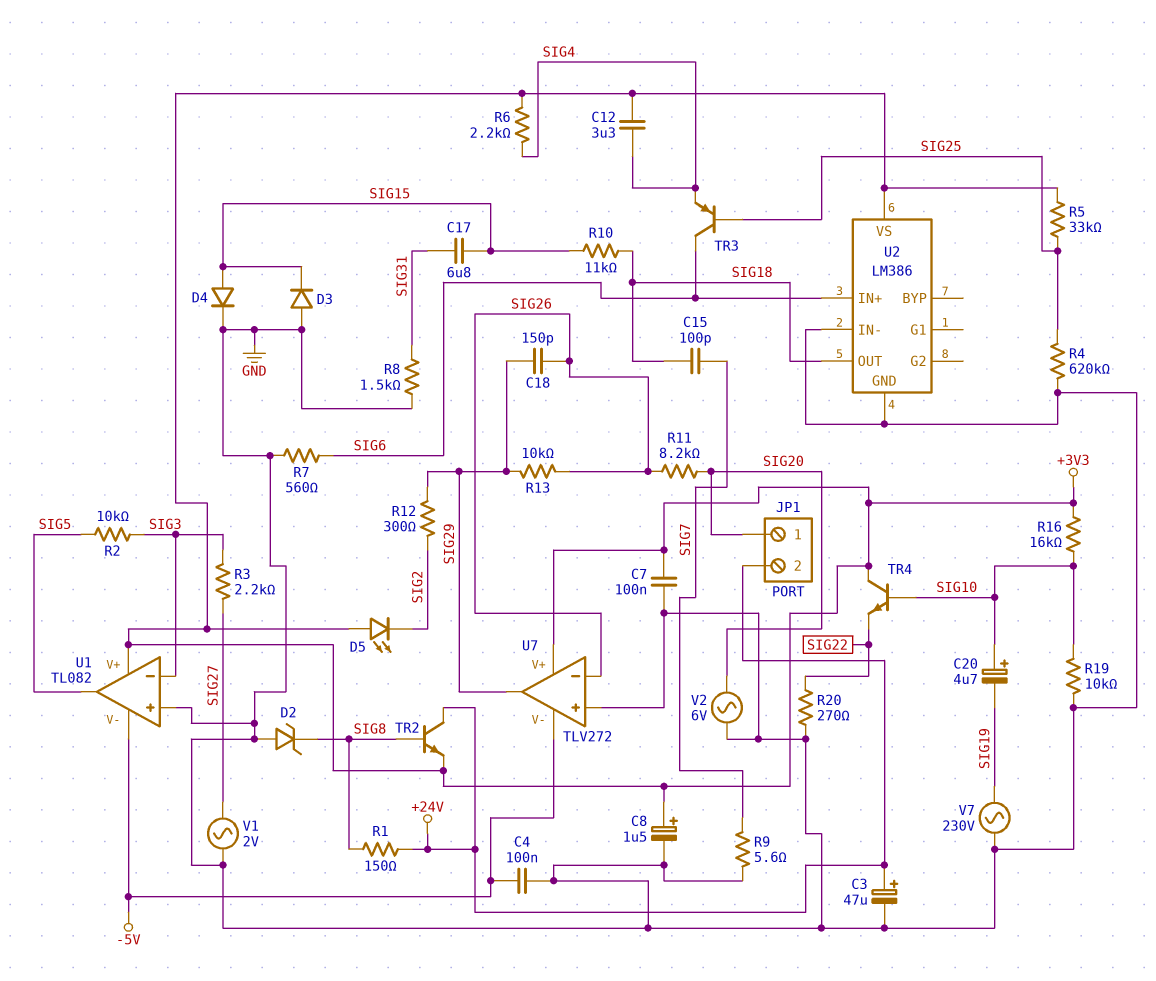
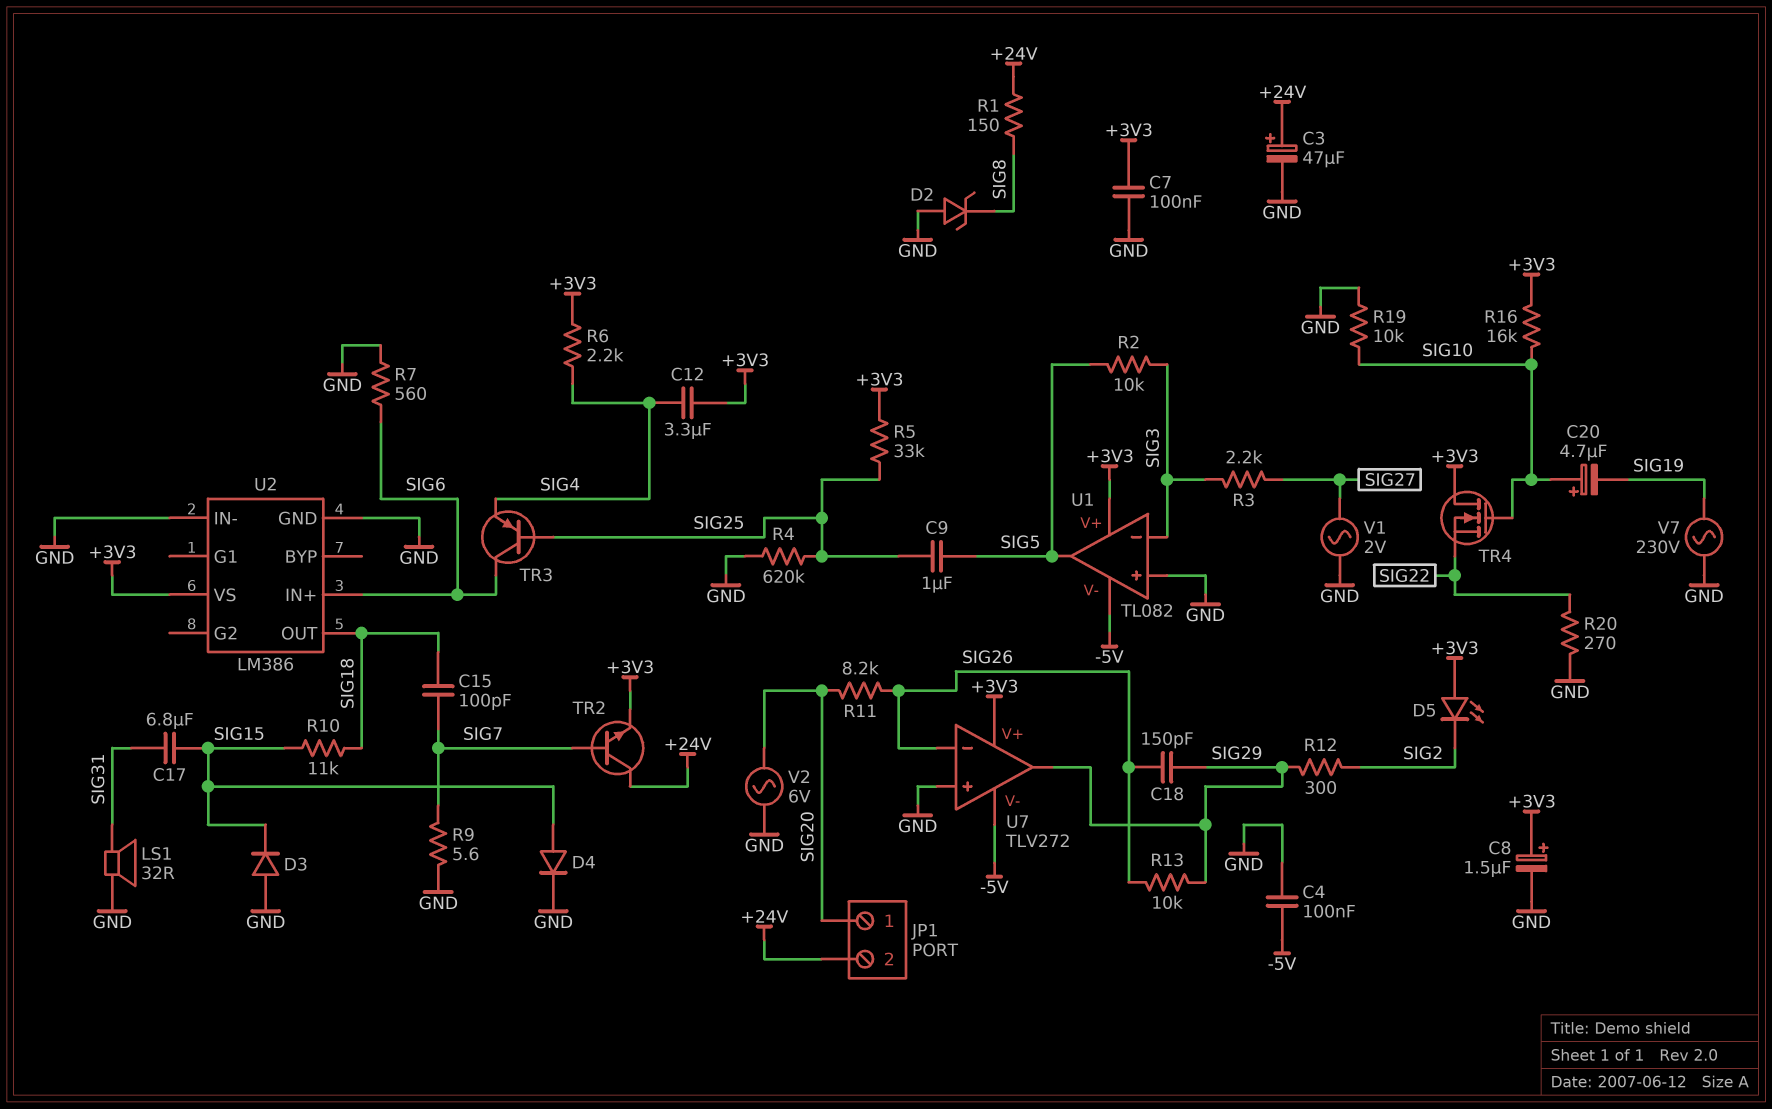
C9: none -> 1uF (SIG5, SIG25)
LS1: none -> speaker 32R (GND, SIG31)
R8: 1.5k (GND, SIG31) -> none
TR2: NPN (B SIG8, C +24V, E +3V3) -> NPN (B SIG7, C +24V, E +3V3)
TR4: NPN (B SIG10, C +3V3, E SIG22) -> NMOS (G SIG10, D +3V3, S SIG22)

